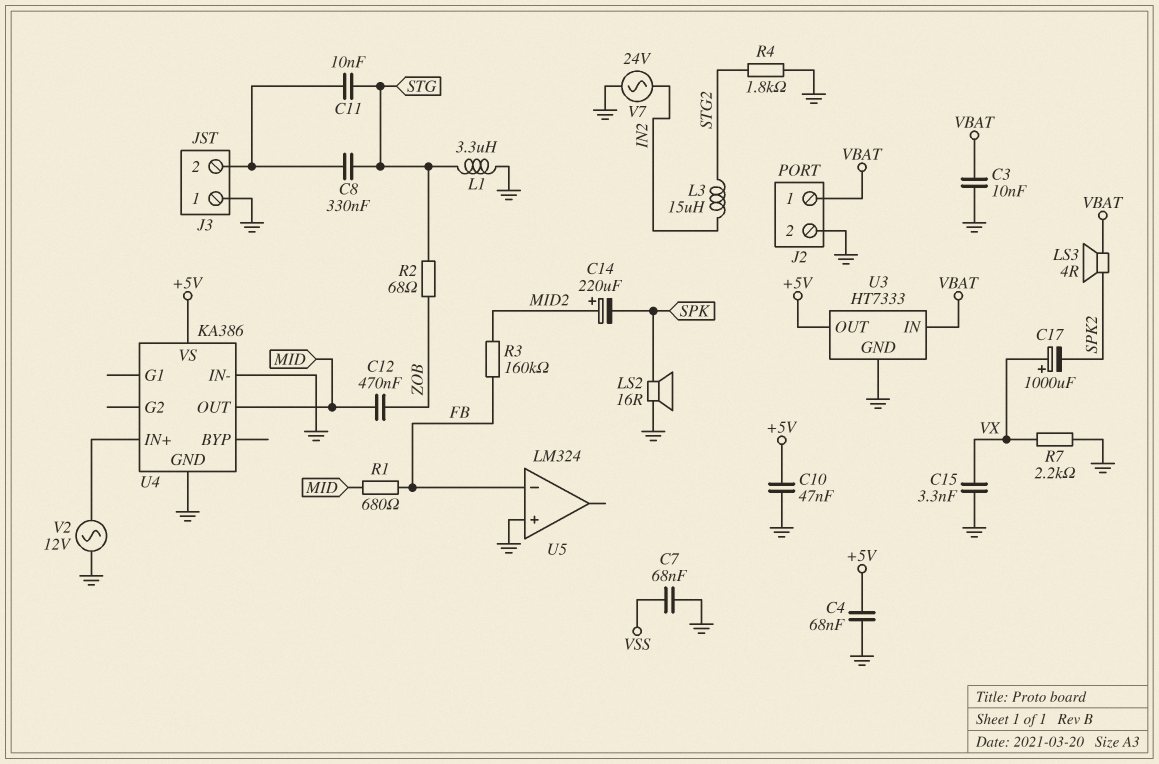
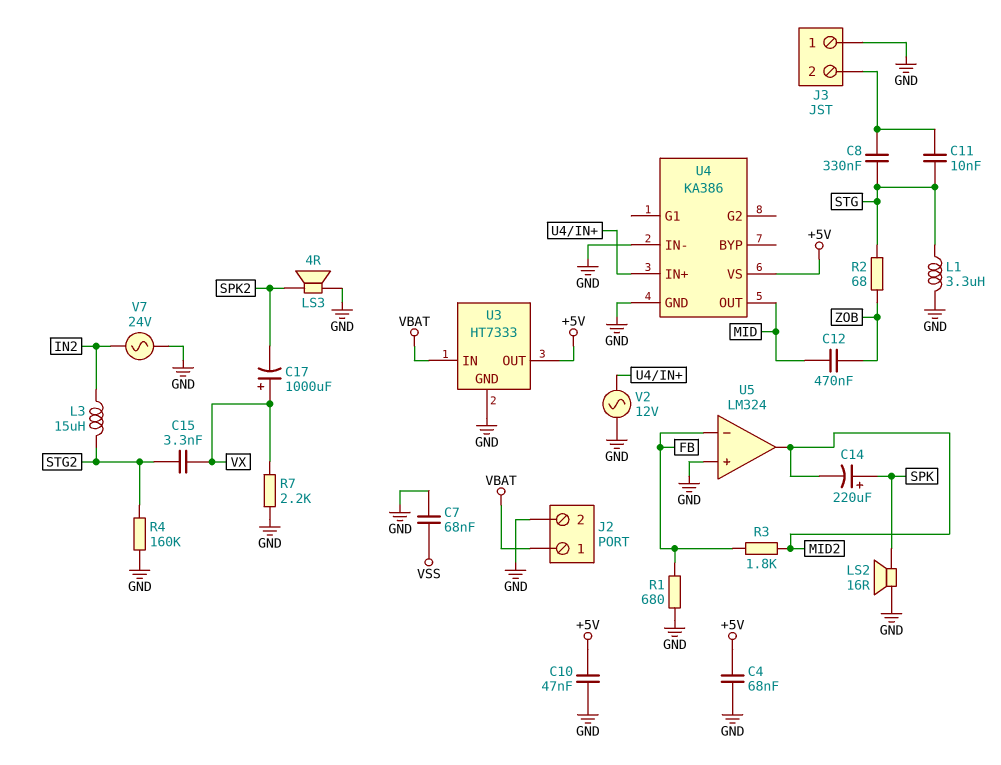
C3: 10nF (GND, VBAT) -> none
C14: 220uF (plus MID2, minus SPK) -> 220uF (plus SPK, minus MID2)
C15: 3.3nF (GND, VX) -> 3.3nF (STG2, VX)
LS3: speaker 4R (SPK2, VBAT) -> speaker 4R (GND, SPK2)
R1: 680 (FB, MID) -> 680 (FB, GND)
R3: 160k (FB, MID2) -> 1.8k (FB, MID2)
R4: 1.8k (GND, STG2) -> 160k (GND, STG2)
U5 pin out: none -> MID2

